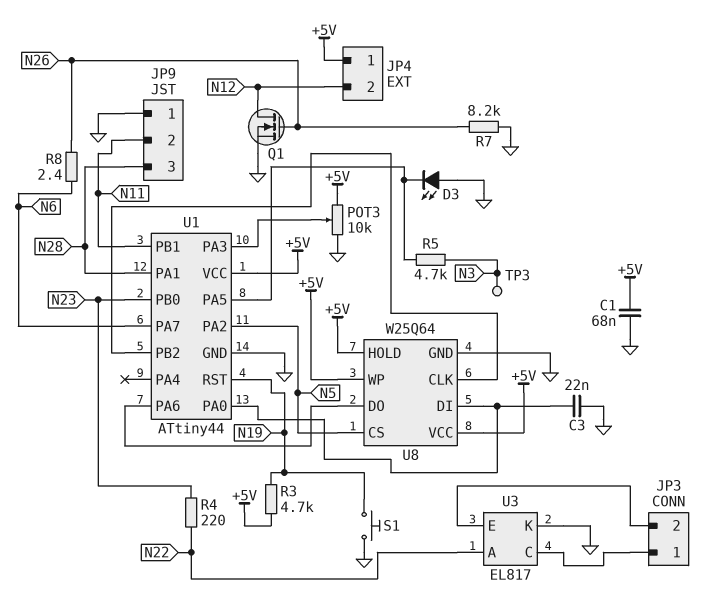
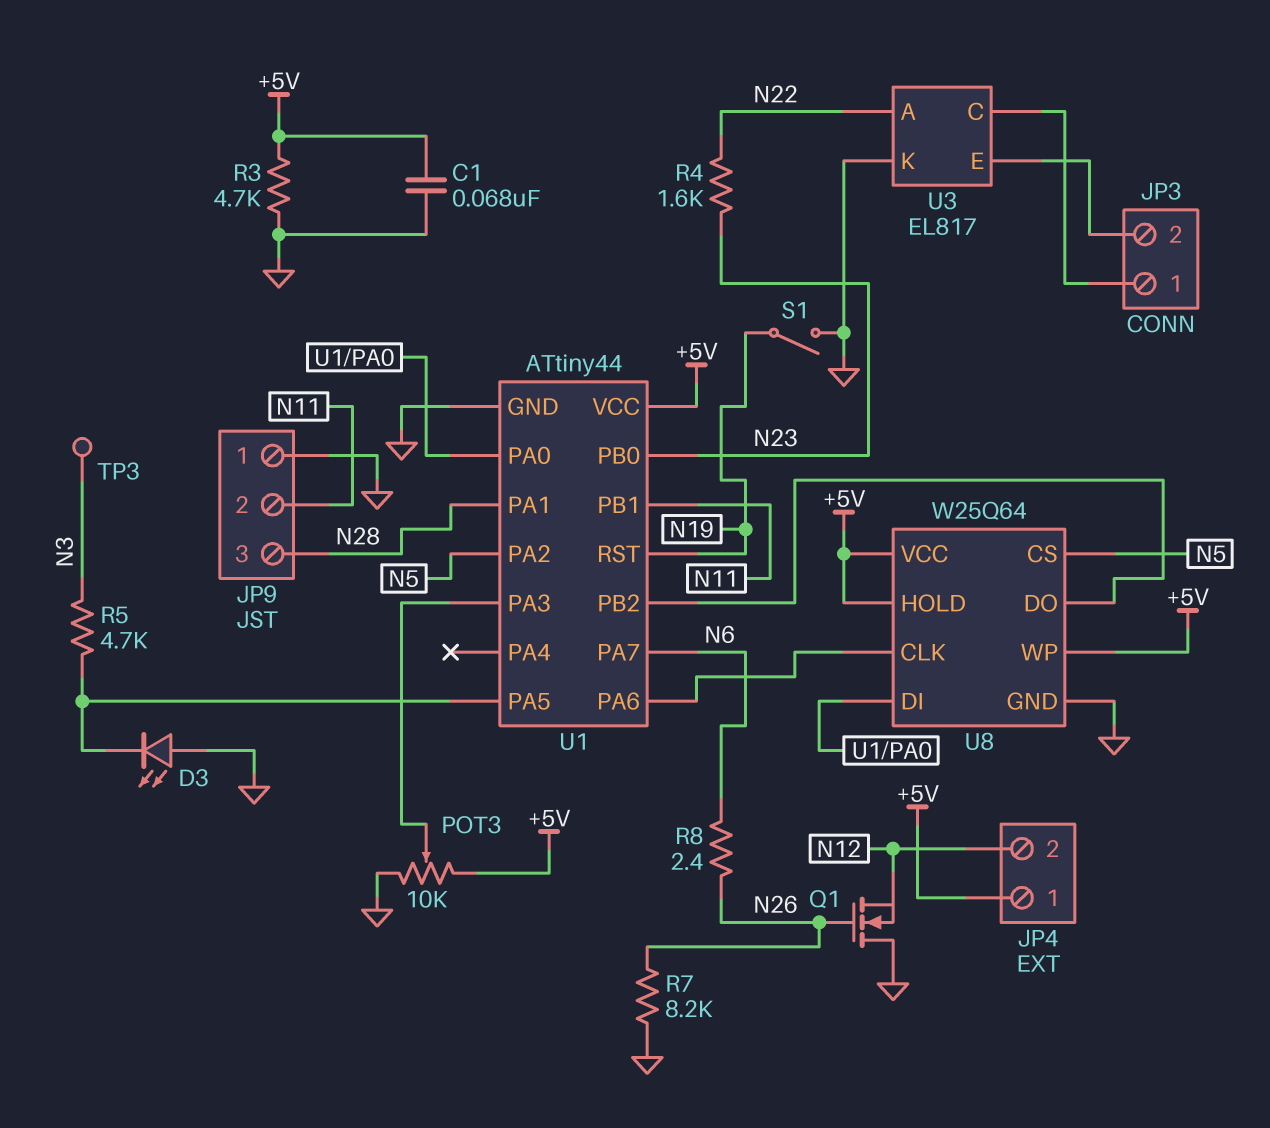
C3: 22nF (GND, U1/PA0) -> none
Q1: NMOS (G N26, D N12, S GND) -> NMOS (G N26, D GND, S N12)
R3: 4.7k (+5V, N19) -> 4.7k (+5V, GND)
R4: 220 (N22, N23) -> 1.6k (N22, N23)
S1: button (GND, N19) -> switch (GND, N19)
U8 pin CLK: U1/PB2 -> U1/PA6
U8 pin DO: U1/PA6 -> U1/PB2

